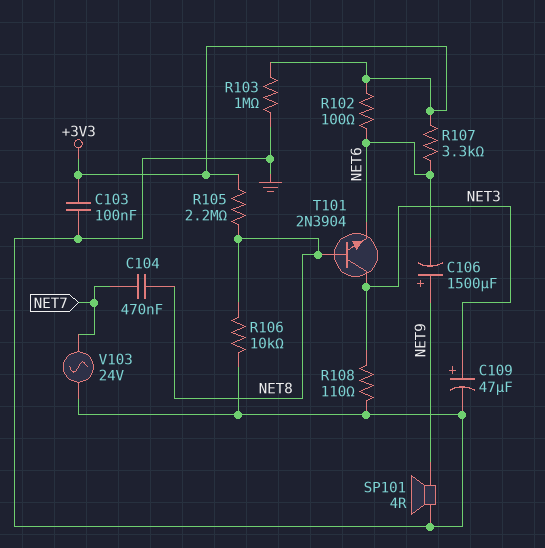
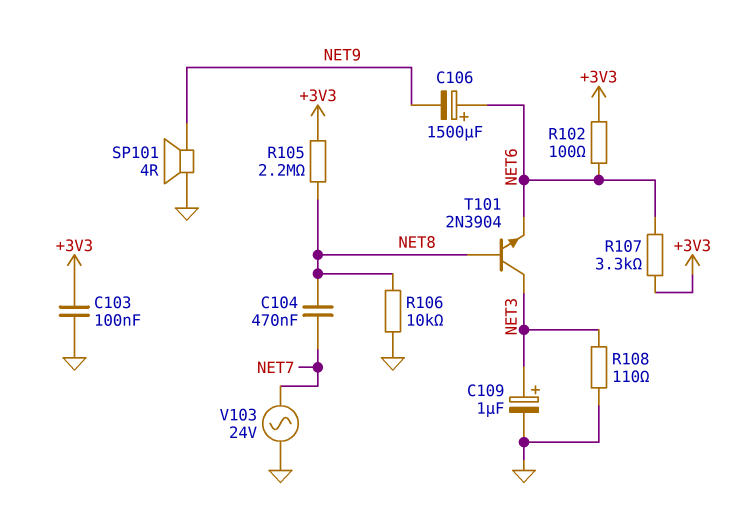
C106: 1500uF (plus NET9, minus NET6) -> 1500uF (plus NET6, minus NET9)
C109: 47uF (plus NET3, minus GND) -> 1uF (plus NET3, minus GND)
R103: 1M (+3V3, GND) -> none

